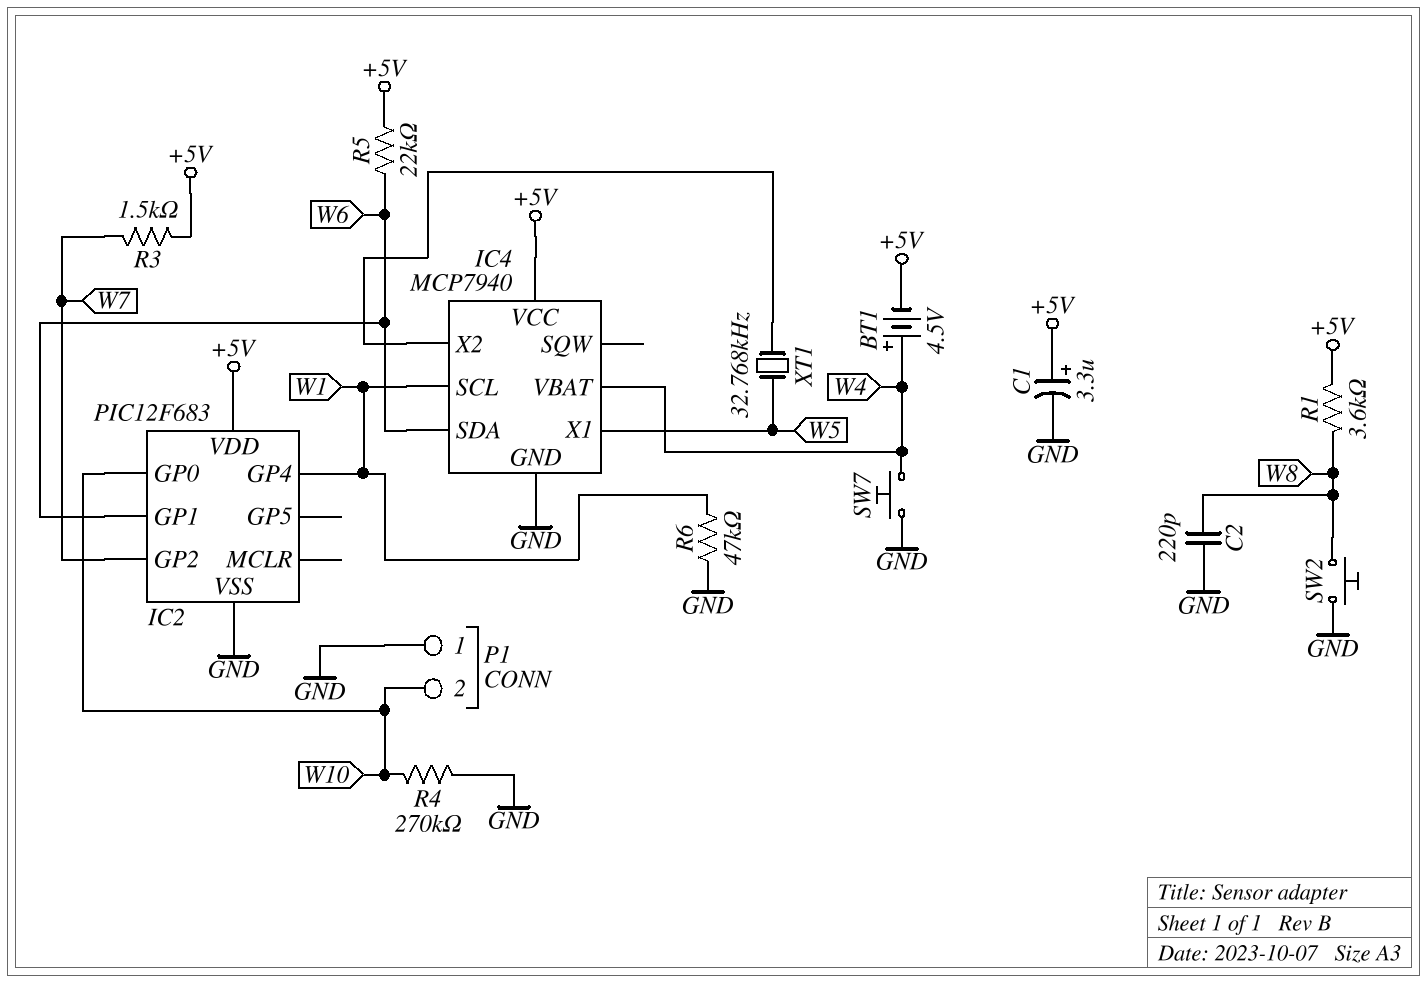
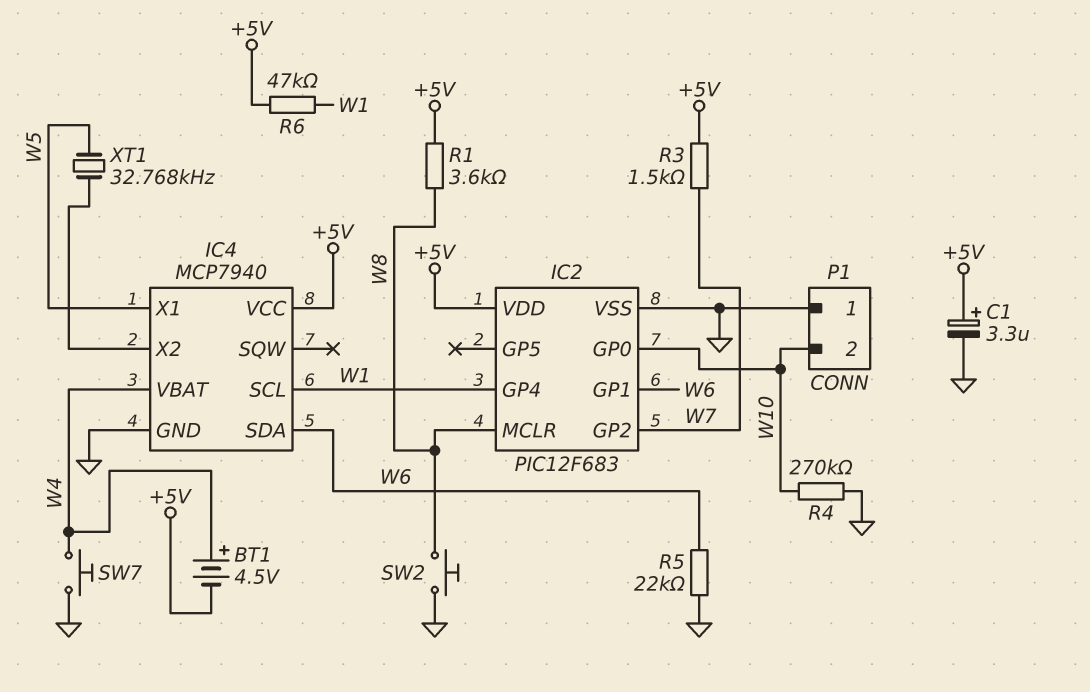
C2: 220pF (GND, W8) -> none
IC2 pin MCLR: none -> W8
R5: 22k (+5V, W6) -> 22k (GND, W6)
R6: 47k (GND, W1) -> 47k (+5V, W1)

